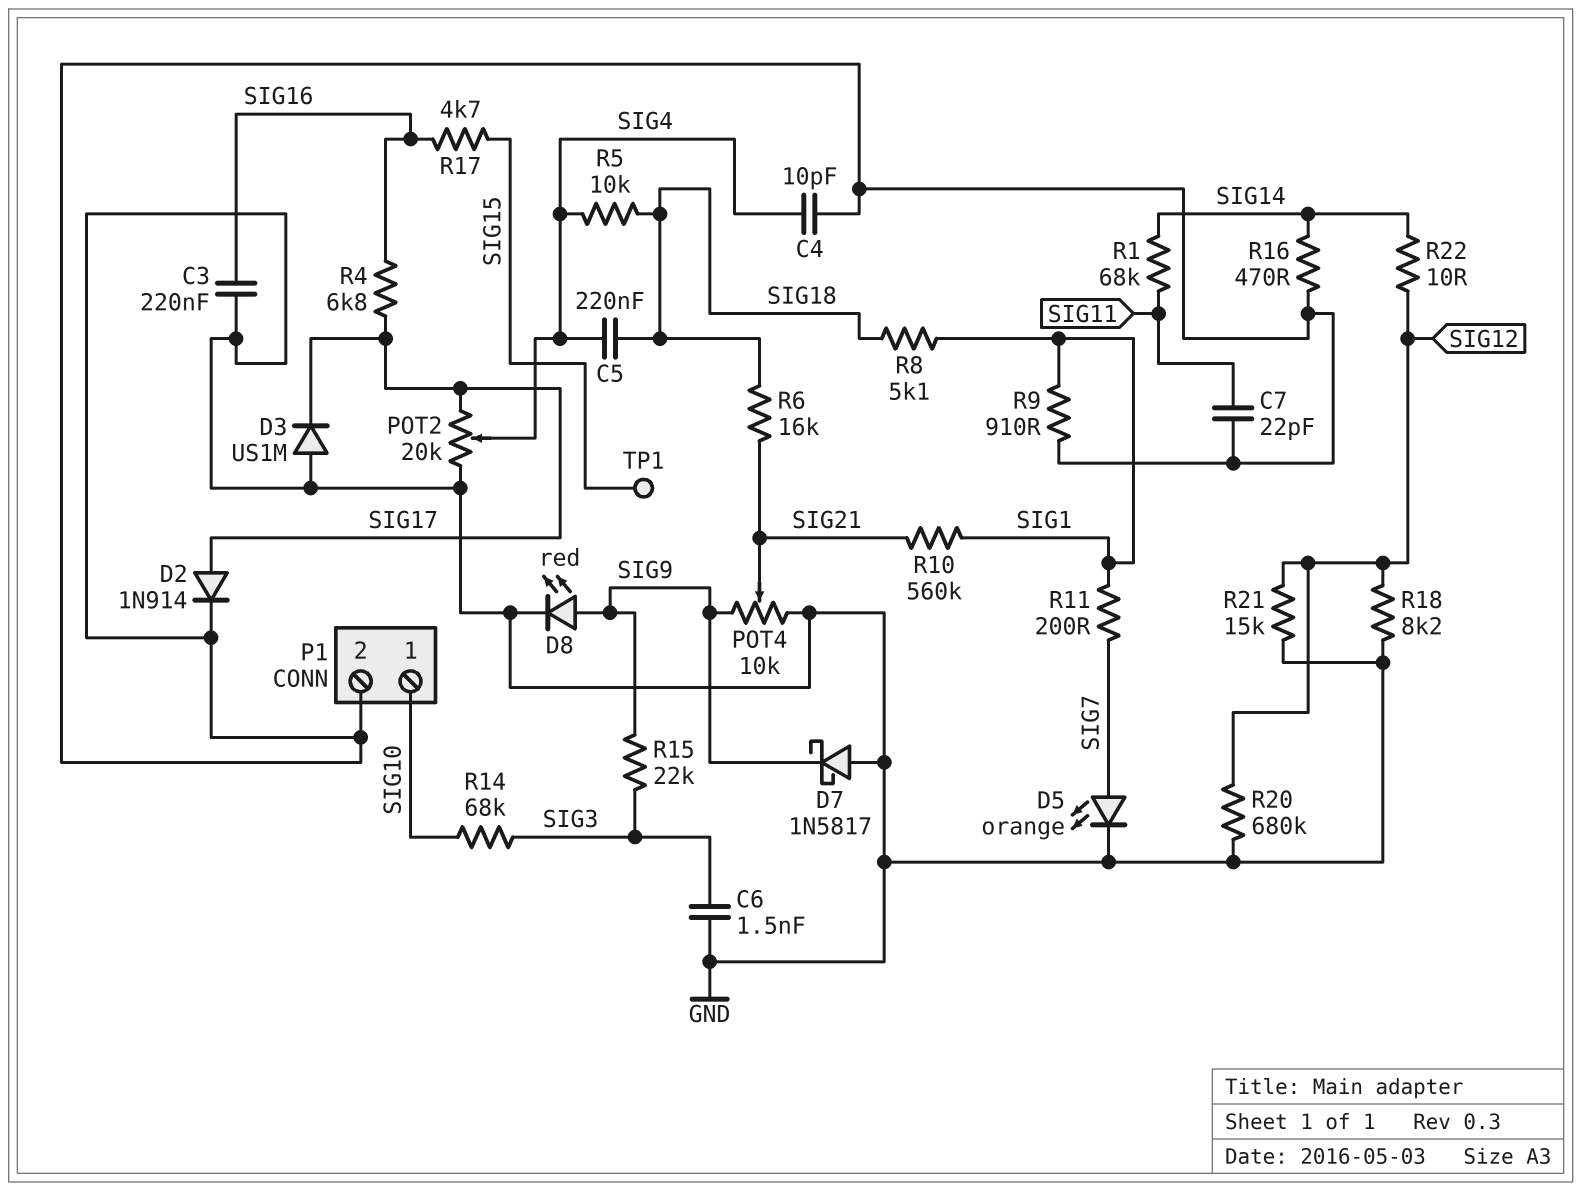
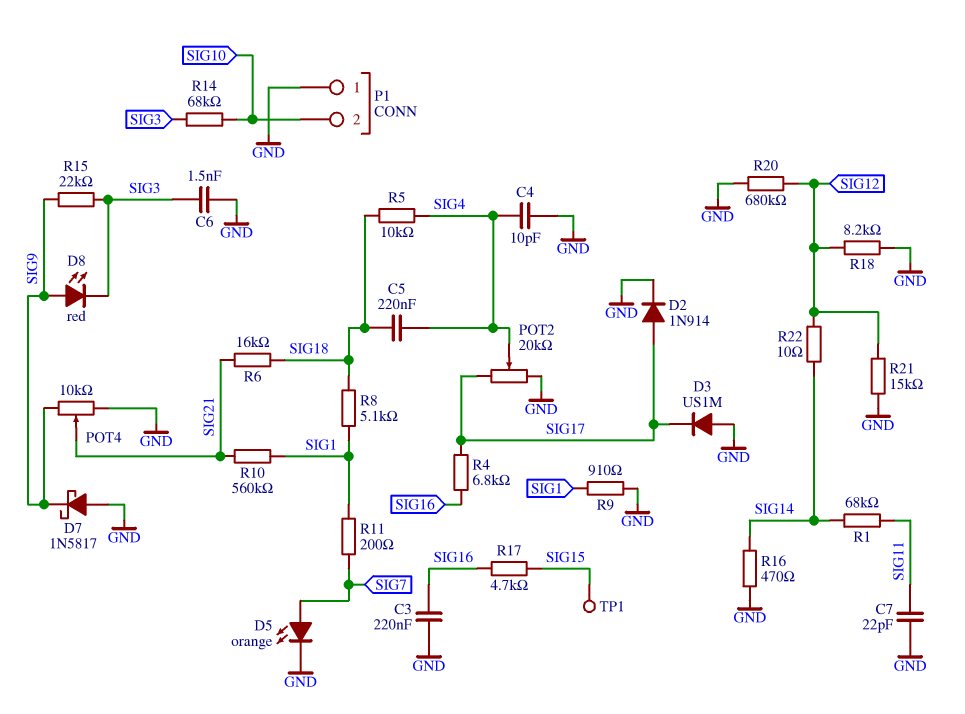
D8: LED red (A SIG9, K GND) -> LED red (A SIG9, K SIG3)
P1 pin 1: SIG10 -> GND
P1 pin 2: GND -> SIG10

